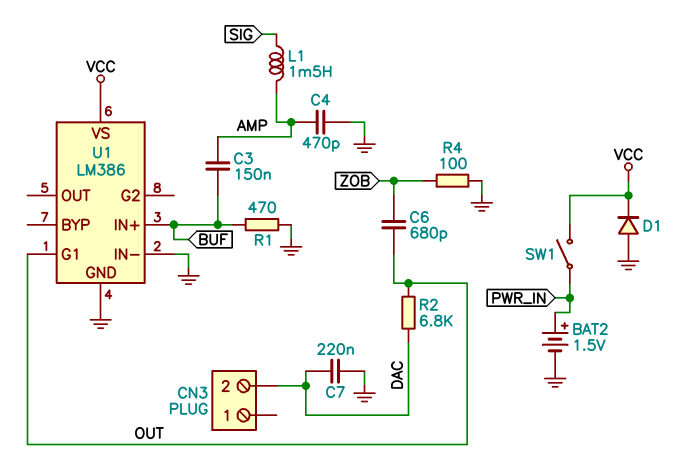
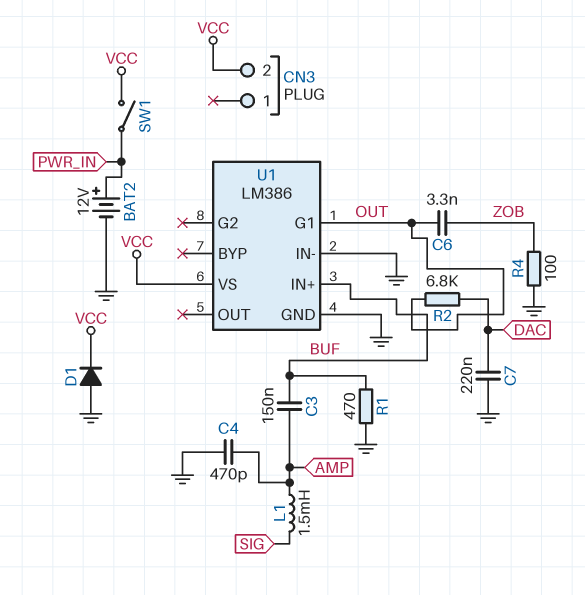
BAT2: 1.5V (plus PWR_IN, minus GND) -> 12V (plus PWR_IN, minus GND)
C6: 680pF (OUT, ZOB) -> 3.3nF (OUT, ZOB)
CN3 pin 2: DAC -> VCC

